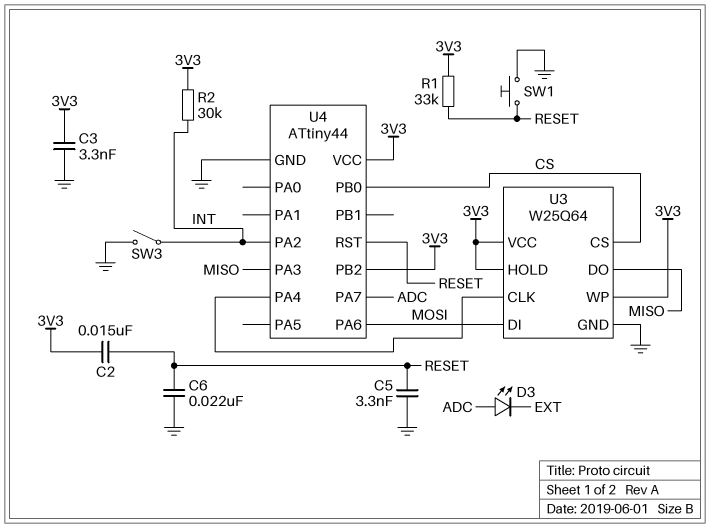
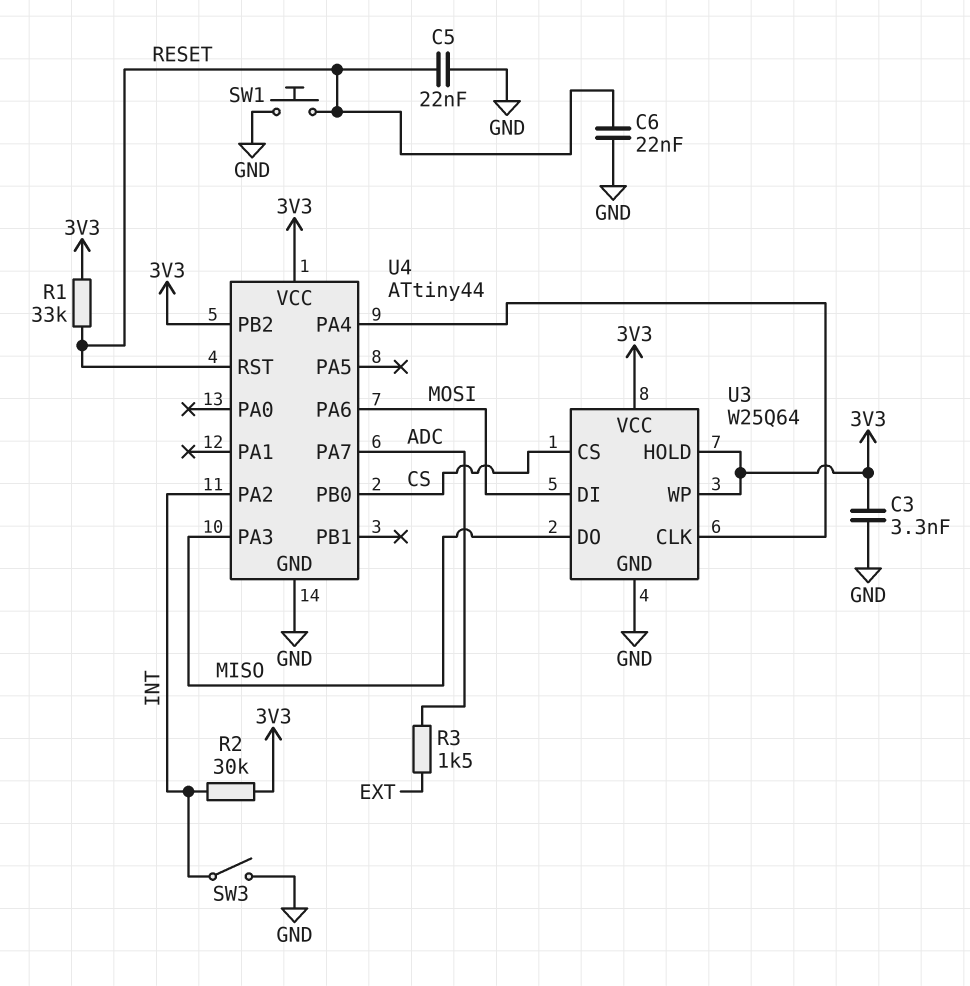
C2: 15nF (3V3, RESET) -> none
C5: 3.3nF (GND, RESET) -> 22nF (GND, RESET)
D3: LED (A ADC, K EXT) -> none
R3: none -> 1.5k (ADC, EXT)

